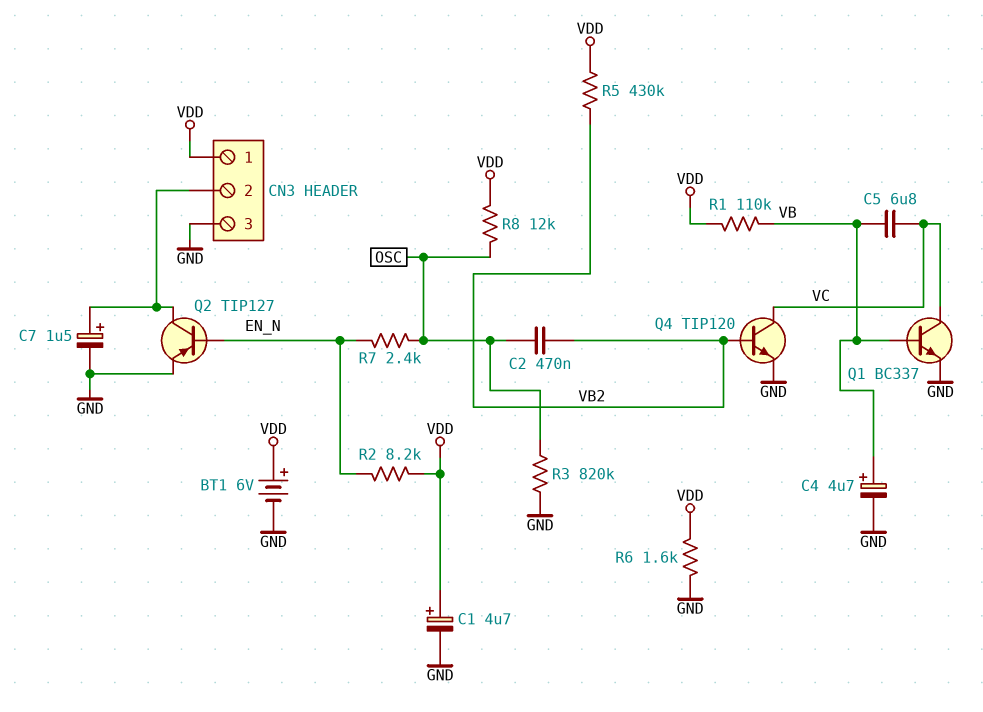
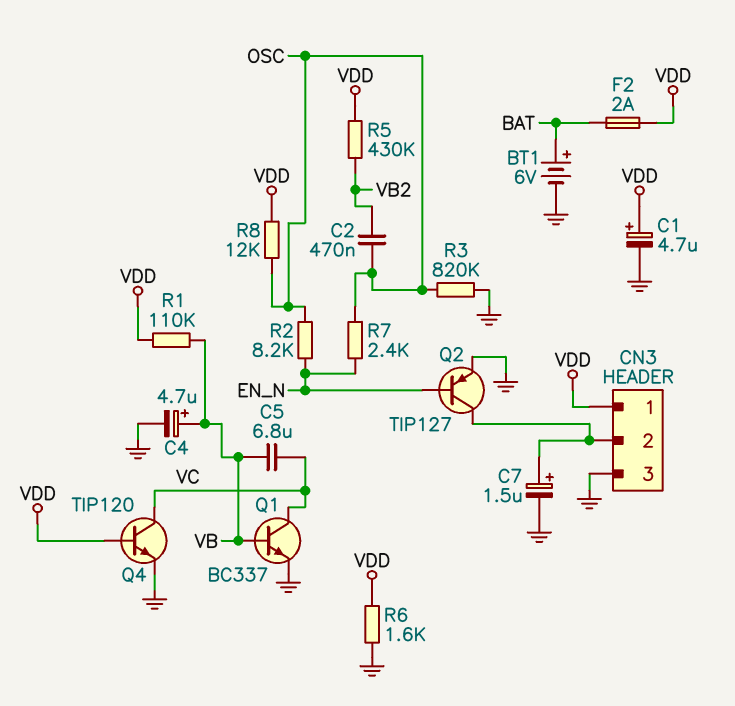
BT1: 6V (plus VDD, minus GND) -> 6V (plus BAT, minus GND)
F2: none -> 2A (BAT, VDD)
Q4: NPN TIP120 (B VB2, C VC, E GND) -> NPN TIP120 (B VDD, C VC, E GND)
R2: 8.2k (EN_N, VDD) -> 8.2k (EN_N, OSC)

